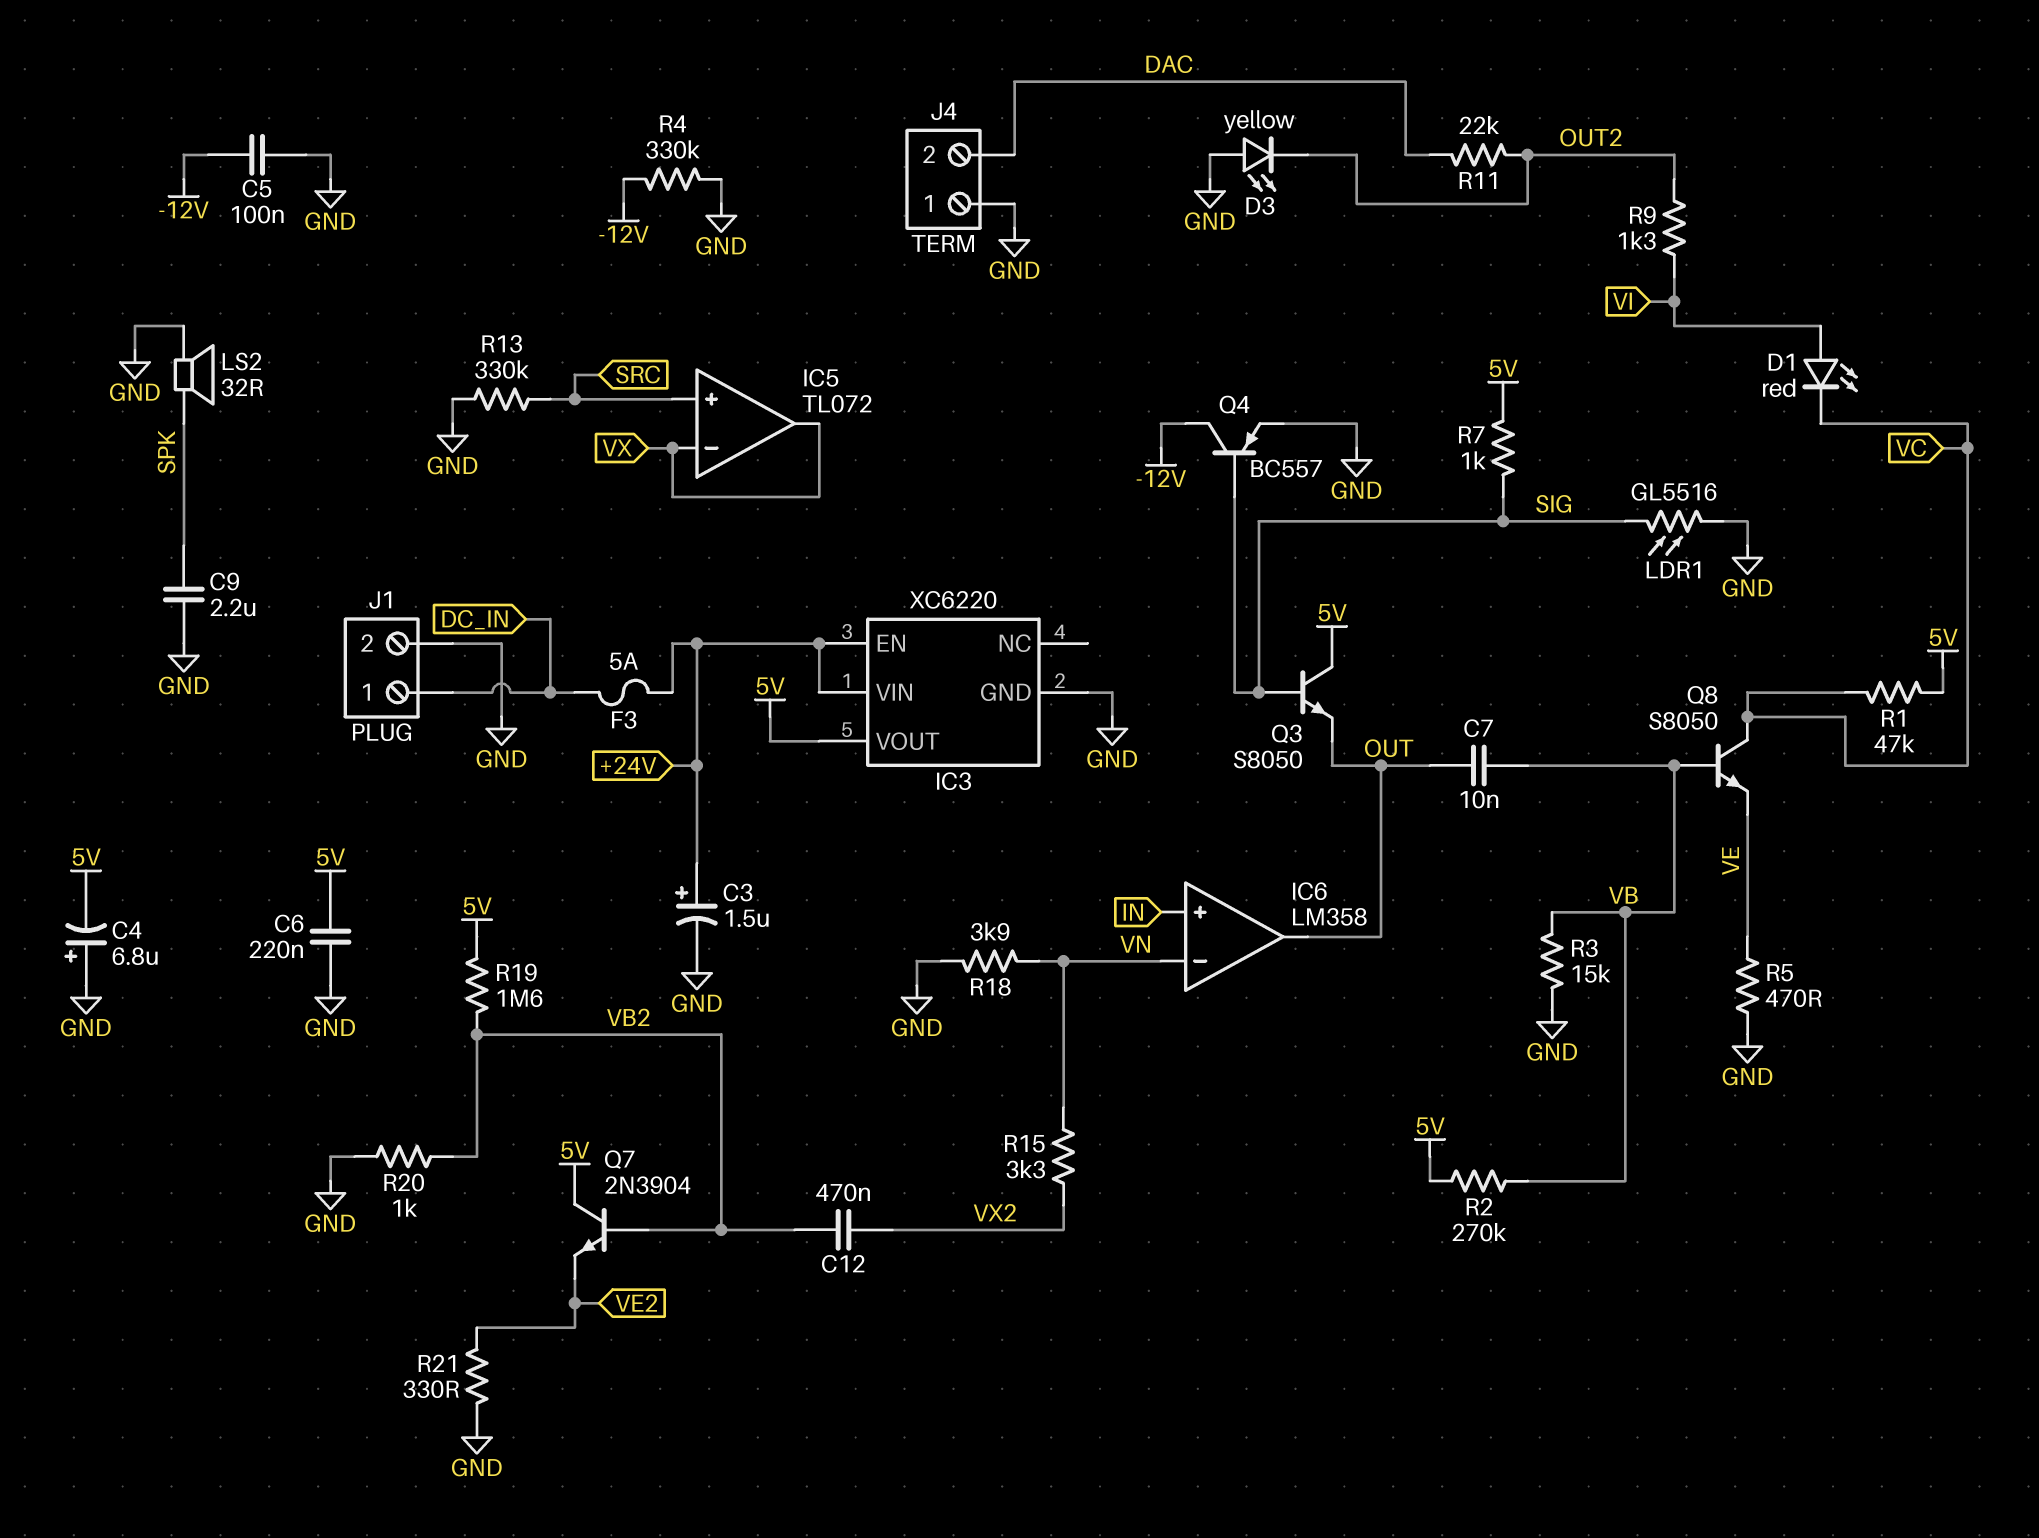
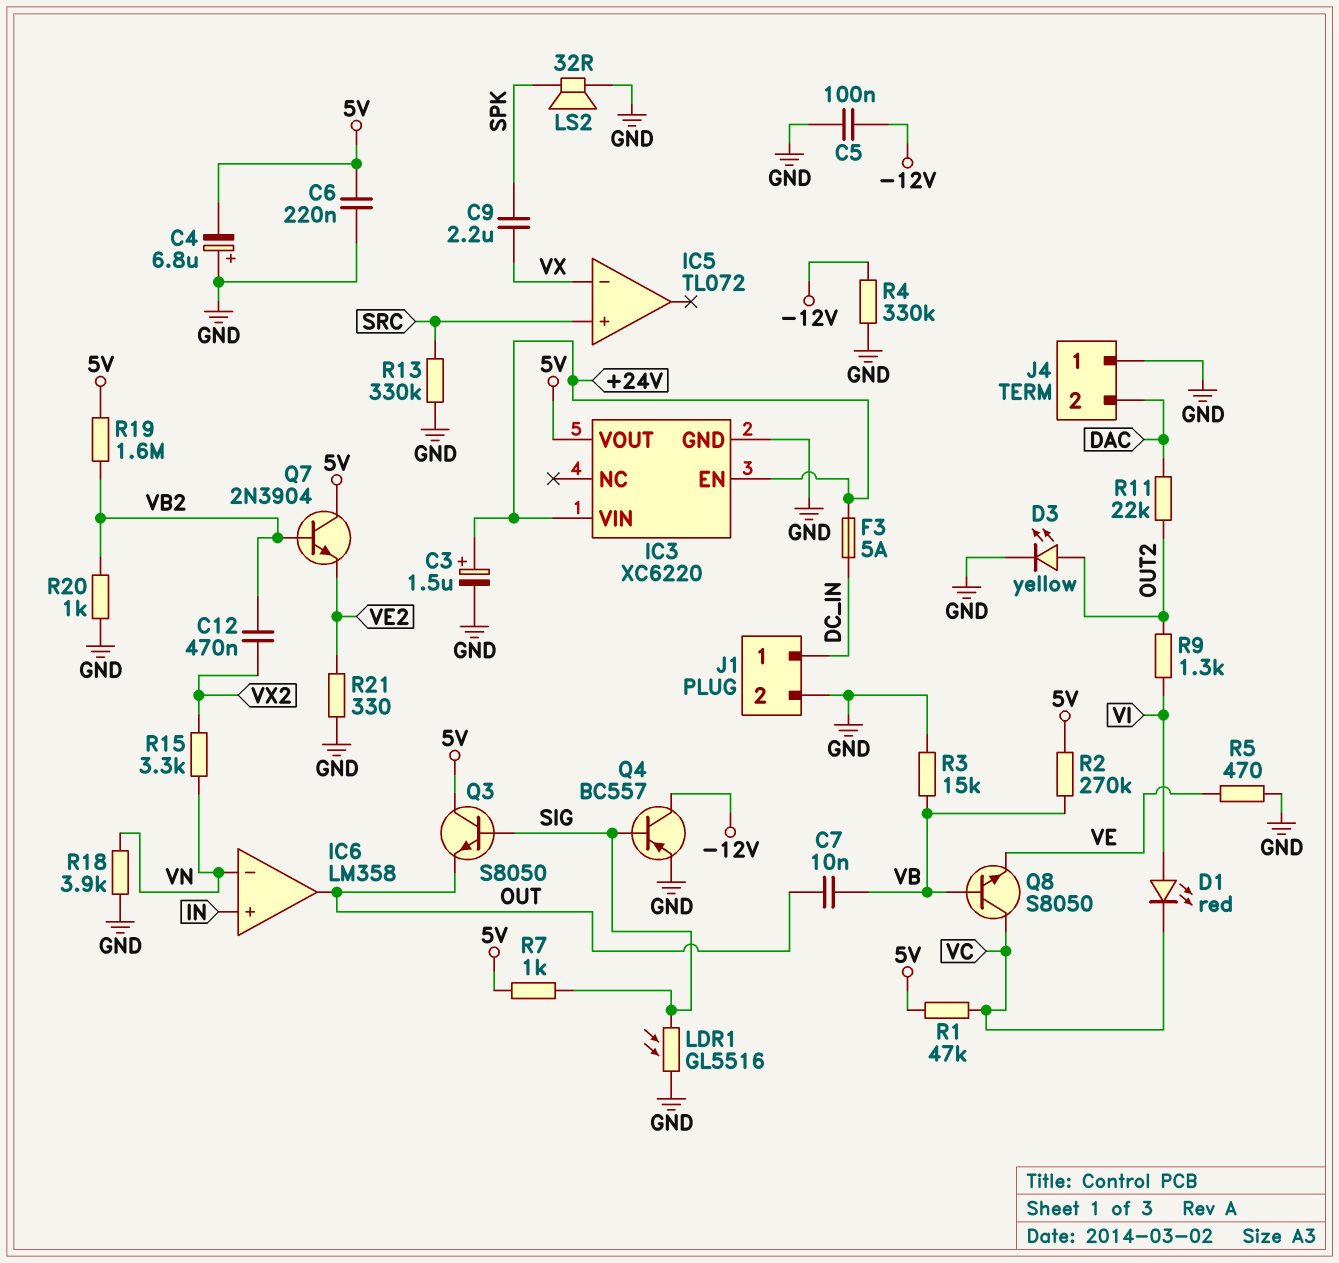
C9: 2.2uF (GND, SPK) -> 2.2uF (SPK, VX)
D3: LED yellow (A GND, K OUT2) -> LED yellow (A OUT2, K GND)
IC5 pin out: VX -> none

